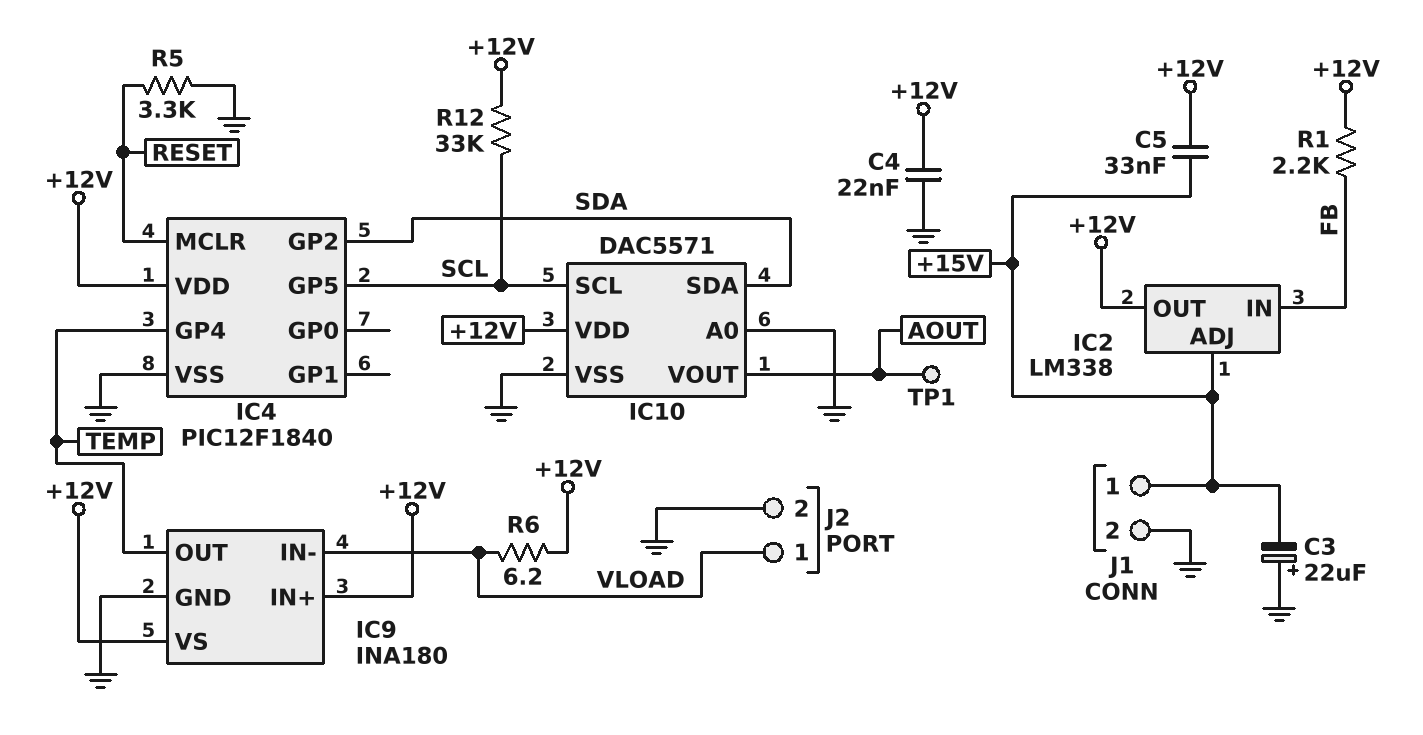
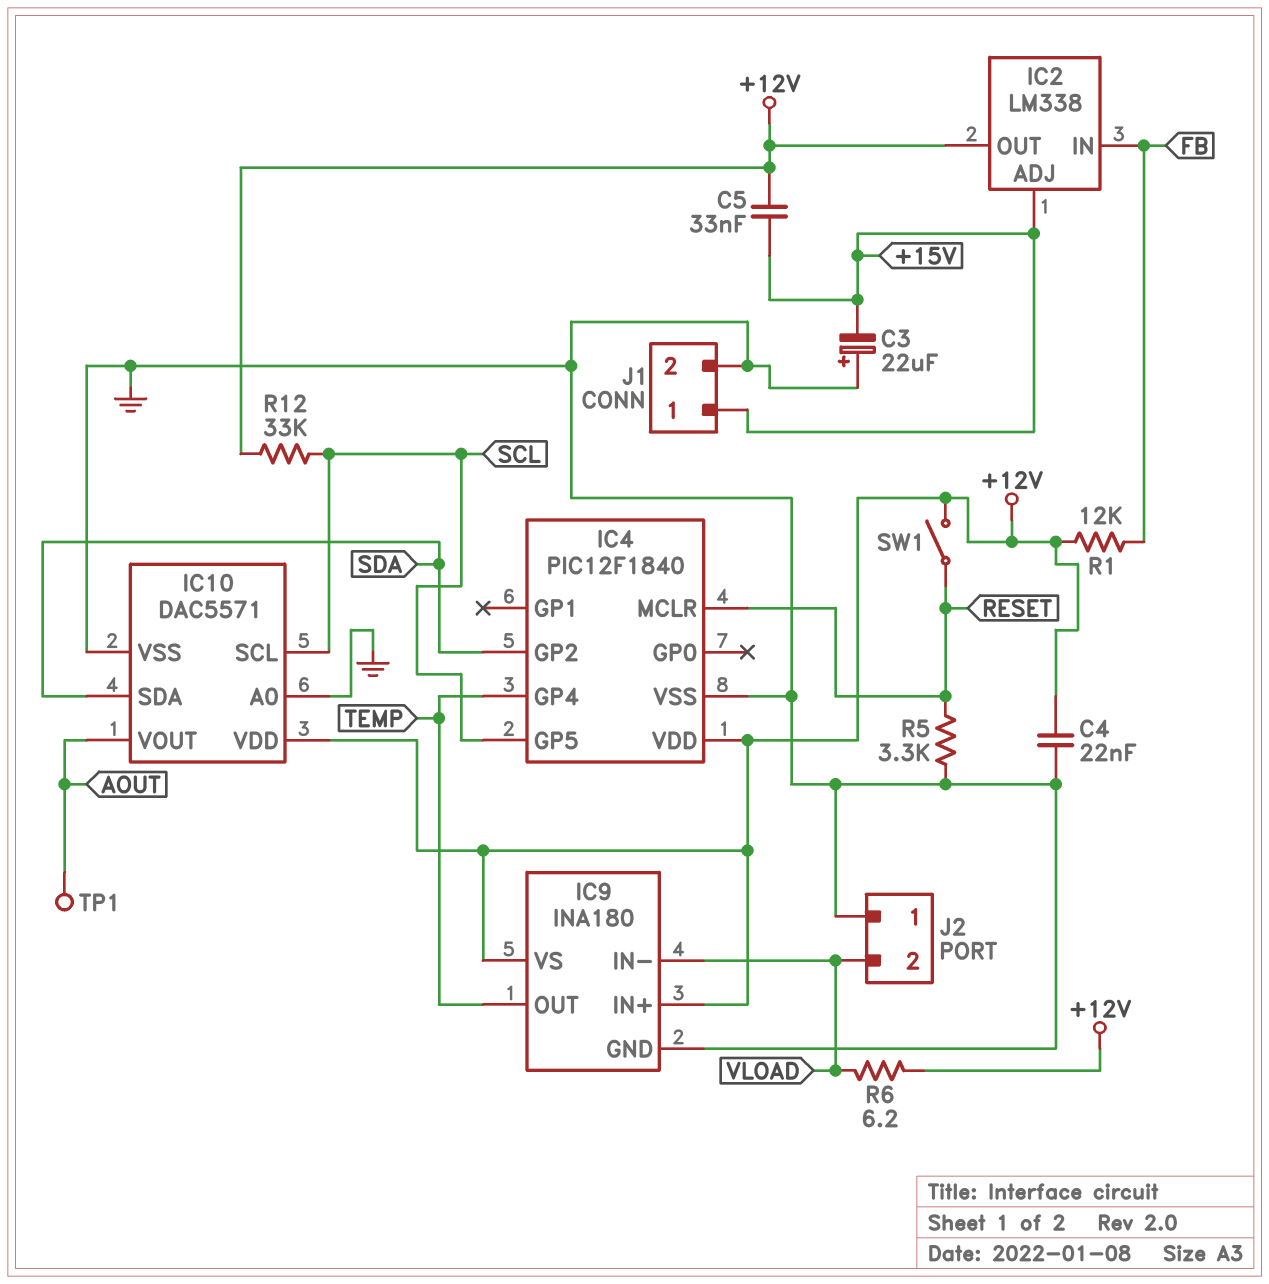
J2 pin 1: VLOAD -> GND
J2 pin 2: GND -> VLOAD
R1: 2.2k (+12V, FB) -> 12k (+12V, FB)
SW1: none -> switch (+12V, RESET)

